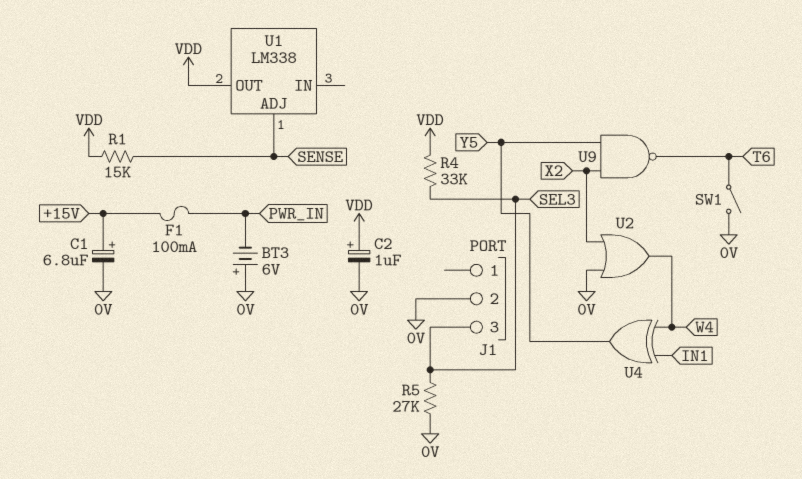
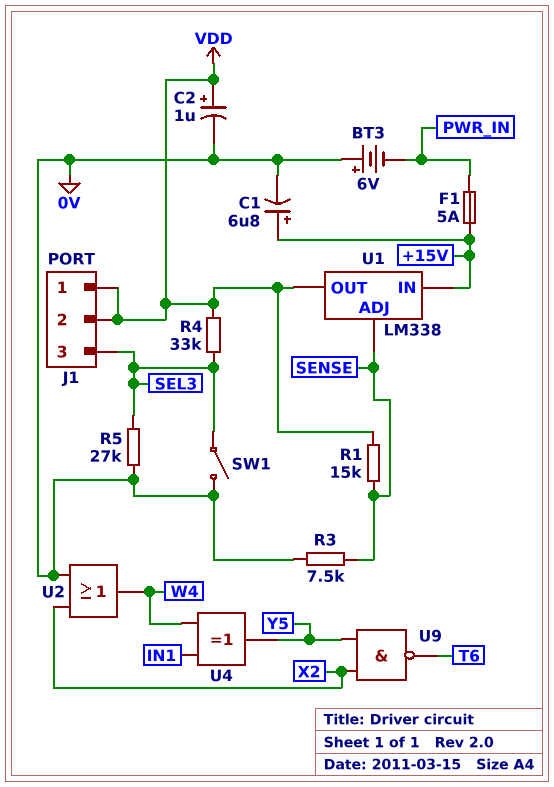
F1: 100mA (+15V, PWR_IN) -> 5A (+15V, PWR_IN)
J1 pin 1: none -> VDD
J1 pin 2: 0V -> VDD
R3: none -> 7.5k (0V, SENSE)
SW1: switch (0V, T6) -> switch (0V, SEL3)
U1 pin IN: none -> +15V

